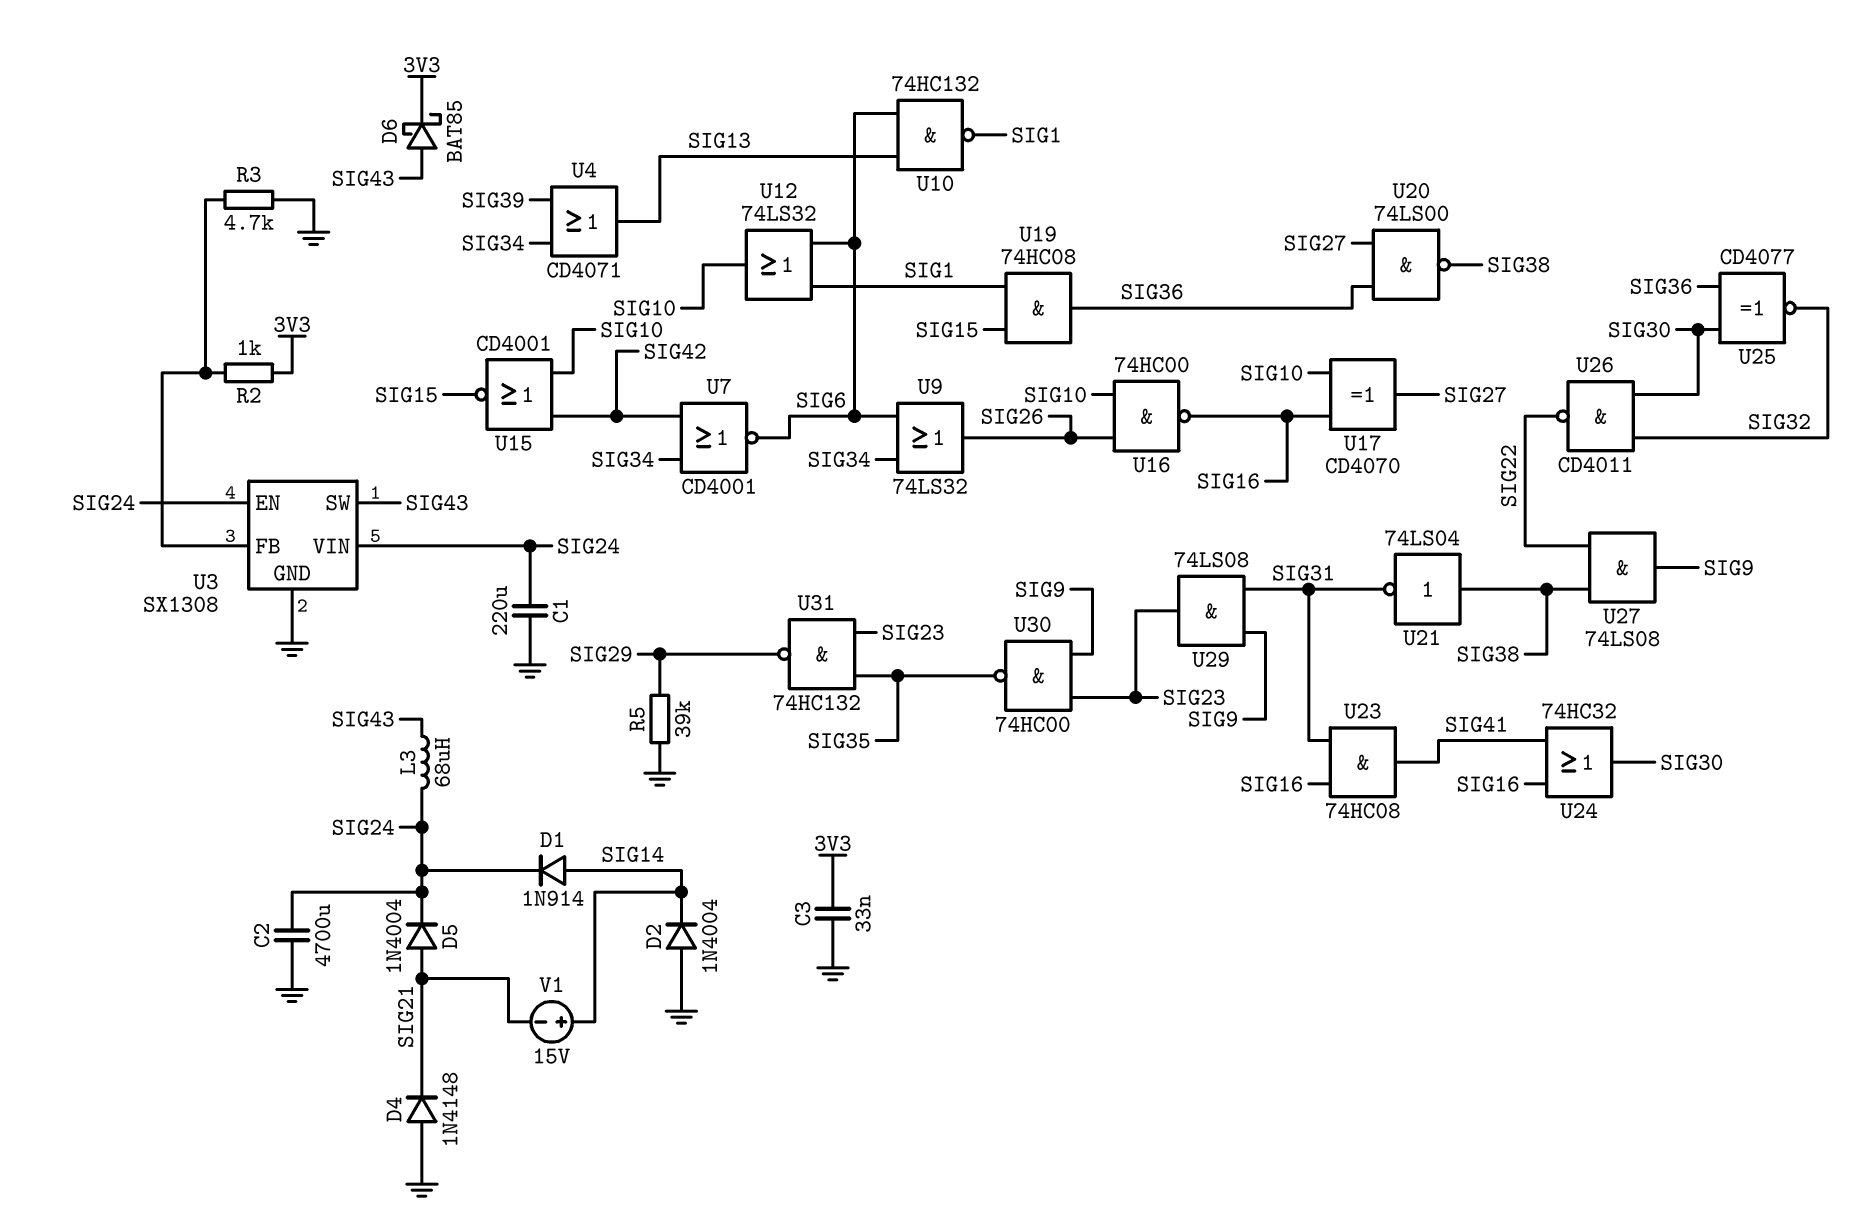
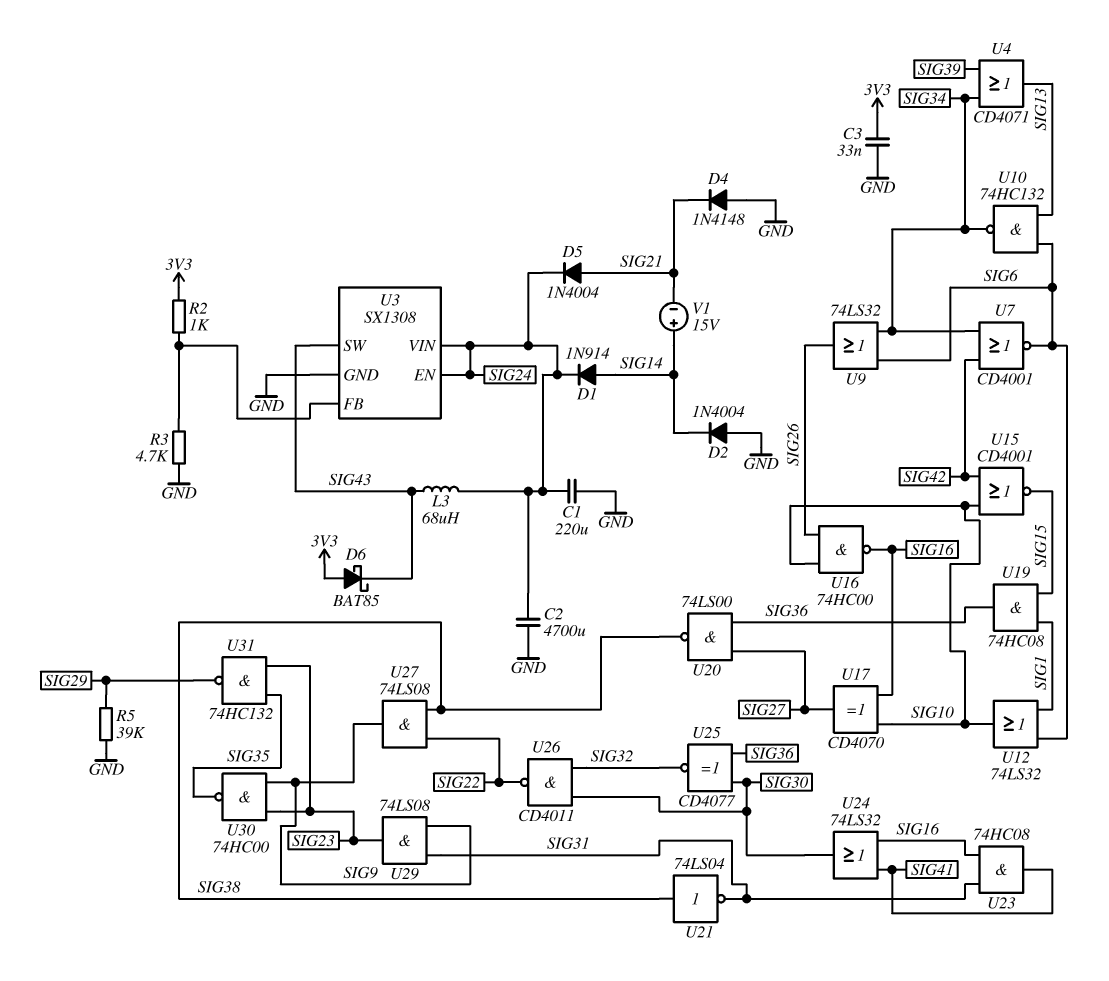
D6: schottky BAT85 (A SIG43, K 3V3) -> schottky BAT85 (A 3V3, K SIG43)
U10: NAND 74HC132 (in SIG6, in SIG13, out SIG1) -> NAND 74HC132 (in SIG6, in SIG13, out SIG34)
U24: OR 74HC32 (in SIG16, in SIG41, out SIG30) -> OR 74LS32 (in SIG16, in SIG41, out SIG30)

